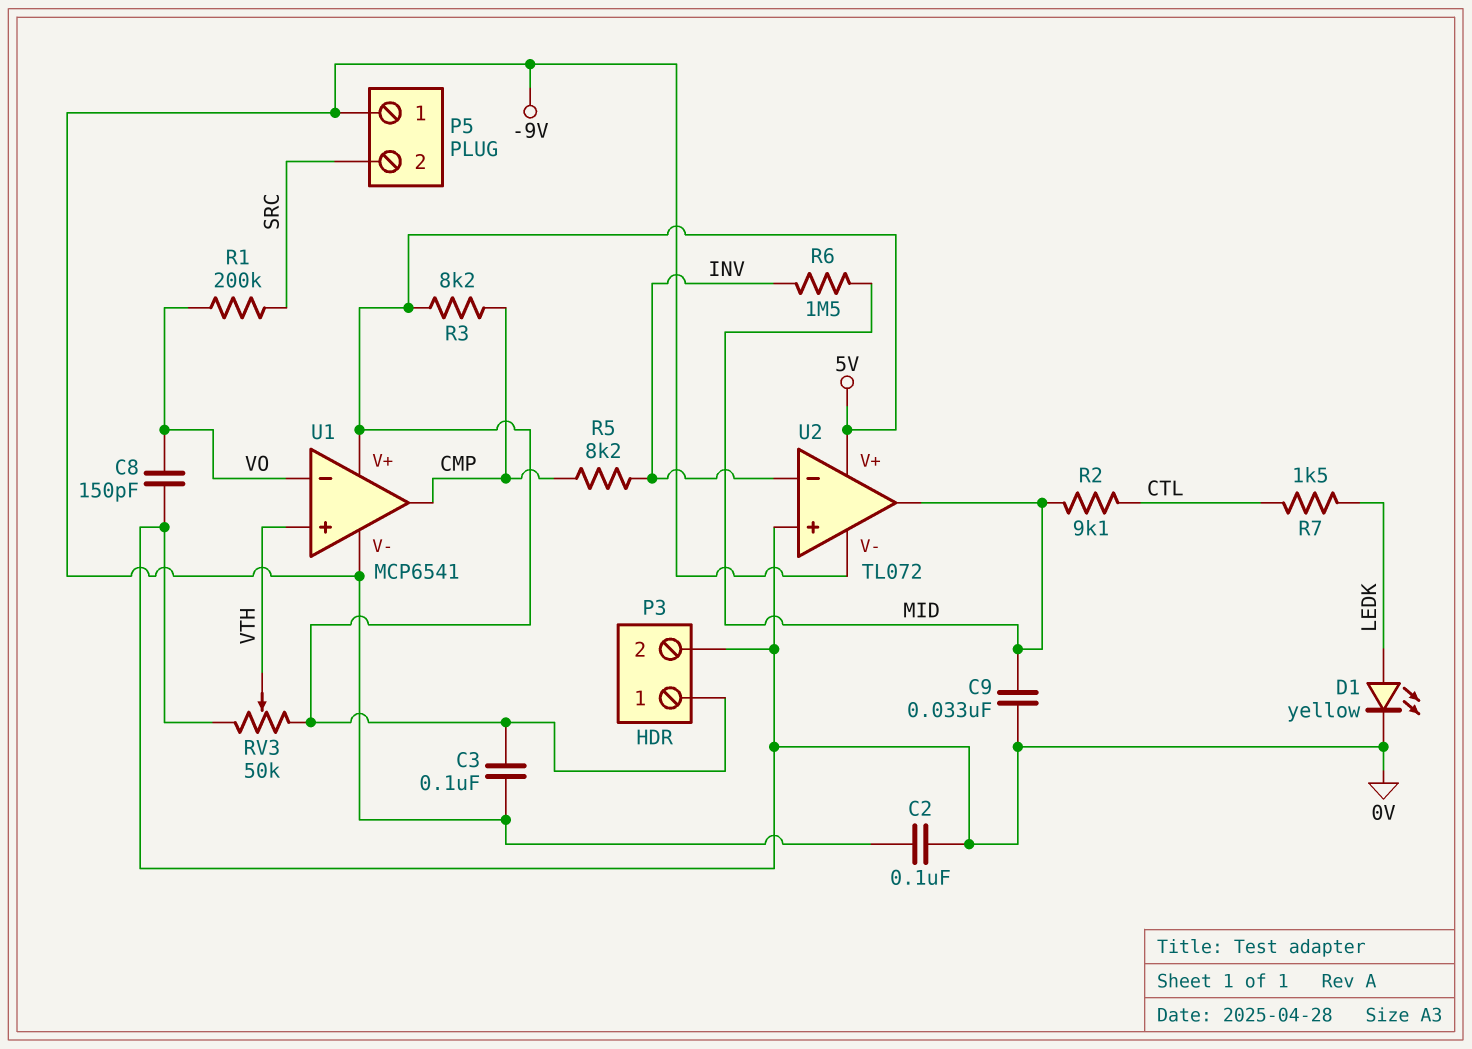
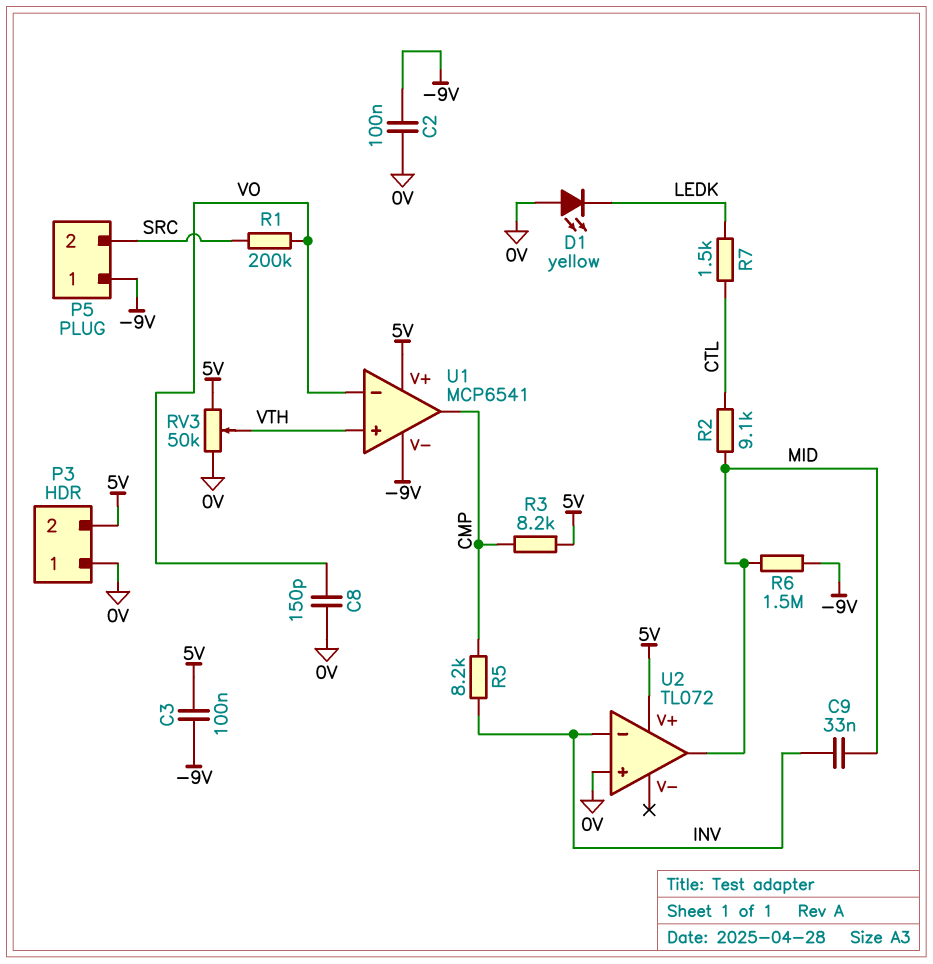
C9: 33nF (0V, MID) -> 33nF (INV, MID)
D1: LED yellow (A LEDK, K 0V) -> LED yellow (A 0V, K LEDK)
P3 pin 1: 5V -> 0V
P3 pin 2: 0V -> 5V
R6: 1.5M (INV, MID) -> 1.5M (-9V, MID)
U2 pin V-: -9V -> none

